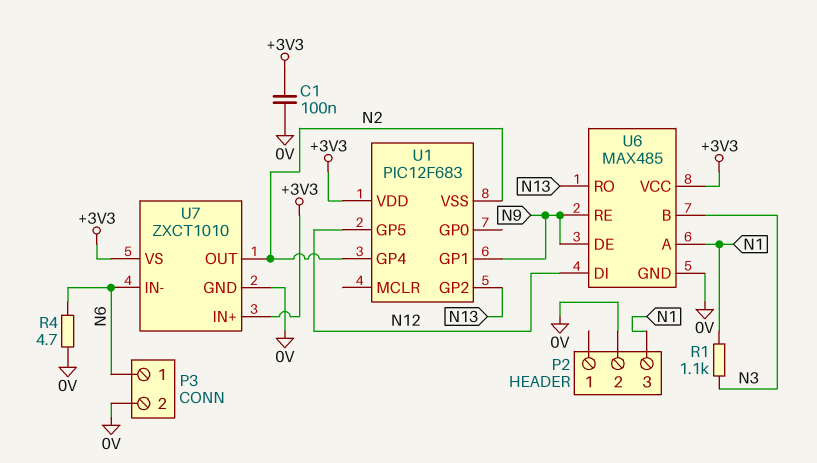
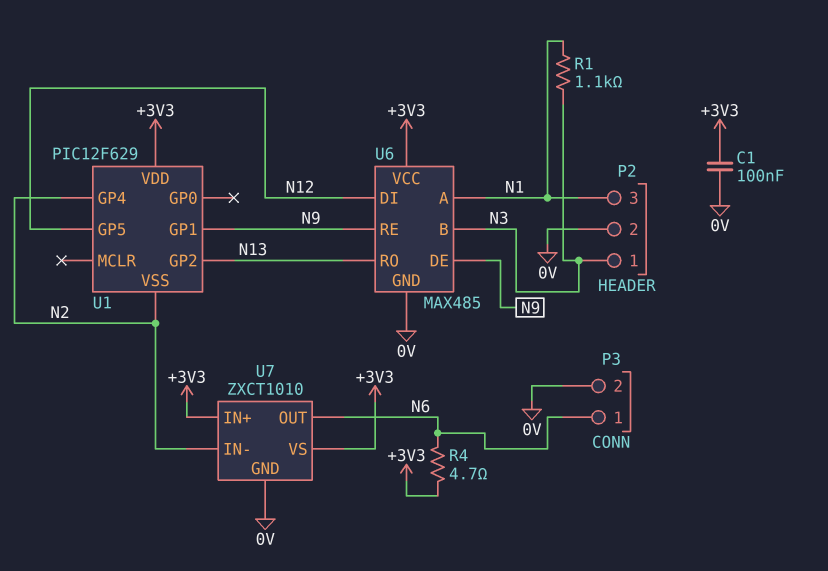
P2 pin 1: none -> N3
R4: 4.7 (0V, N6) -> 4.7 (+3V3, N6)
U1: PIC12F683 -> PIC12F629
U7 pin IN-: N6 -> N2
U7 pin OUT: N2 -> N6

